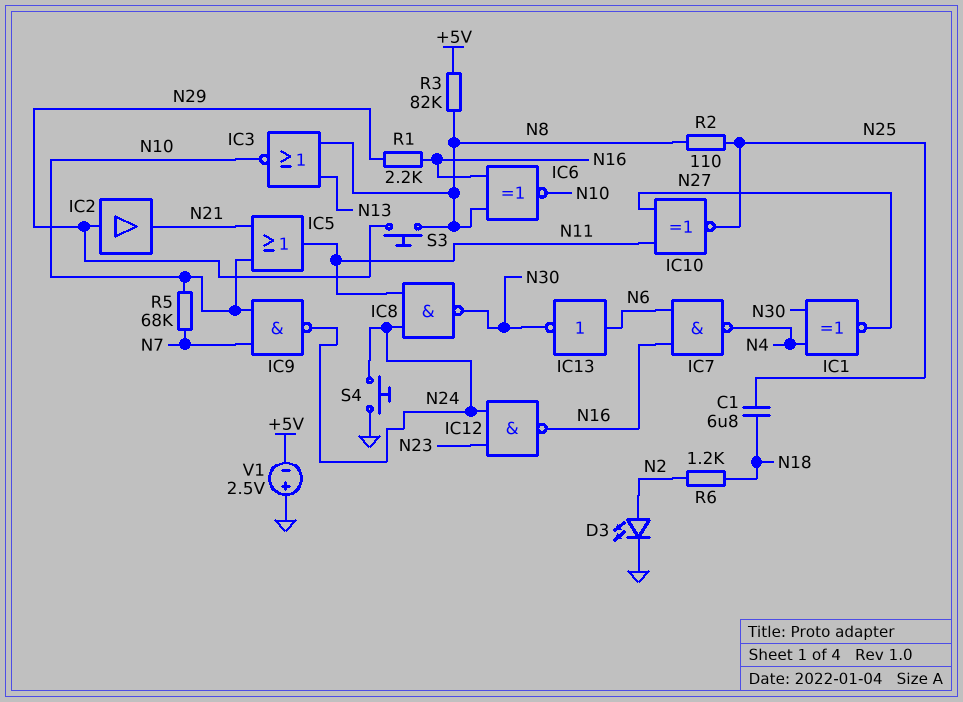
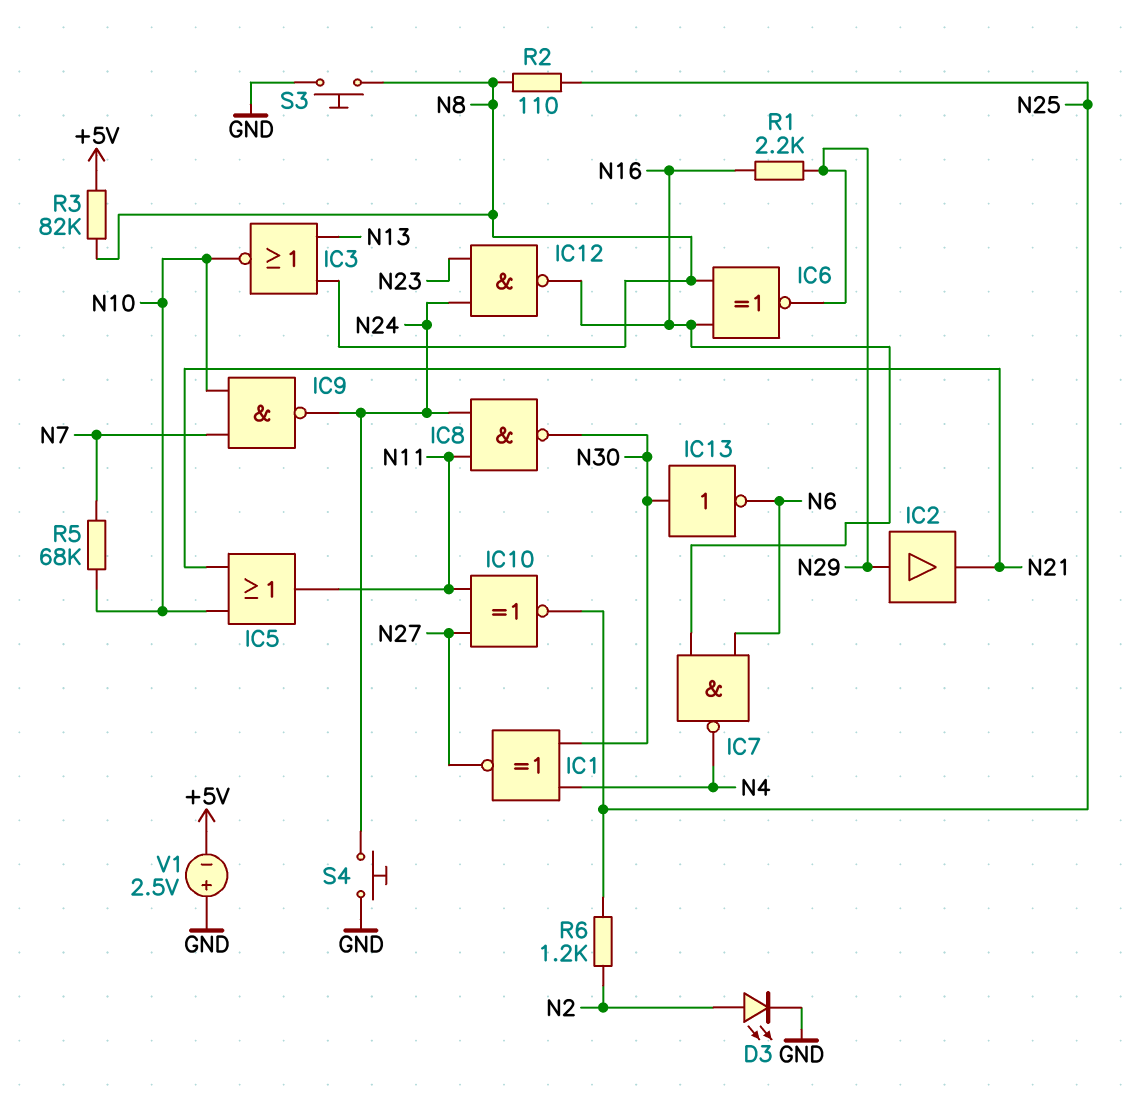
C1: 6.8uF (N18, N25) -> none
IC6: XNOR (in N8, in N16, out N10) -> XNOR (in N8, in N16, out N29)
IC13: NOT (in N6, out N30) -> NOT (in N30, out N6)
R6: 1.2k (N2, N18) -> 1.2k (N2, N25)
S3: button (N8, N29) -> button (GND, N8)

